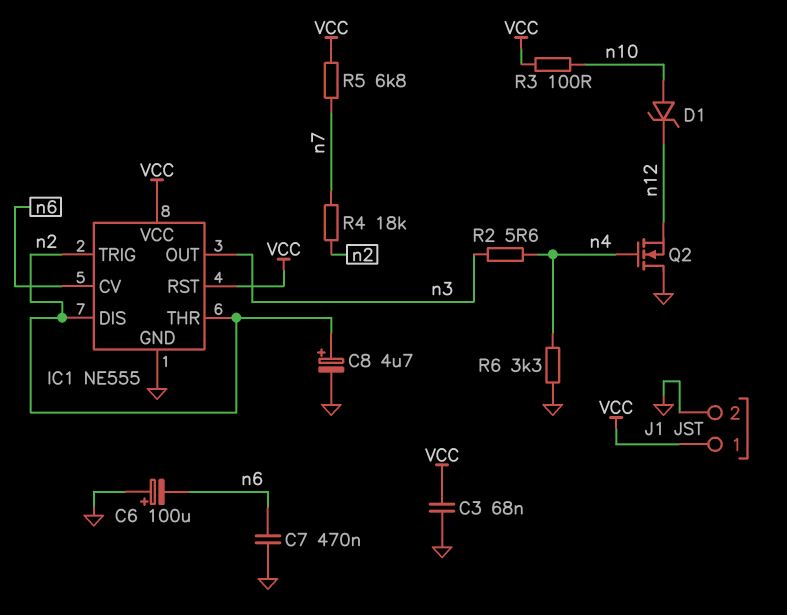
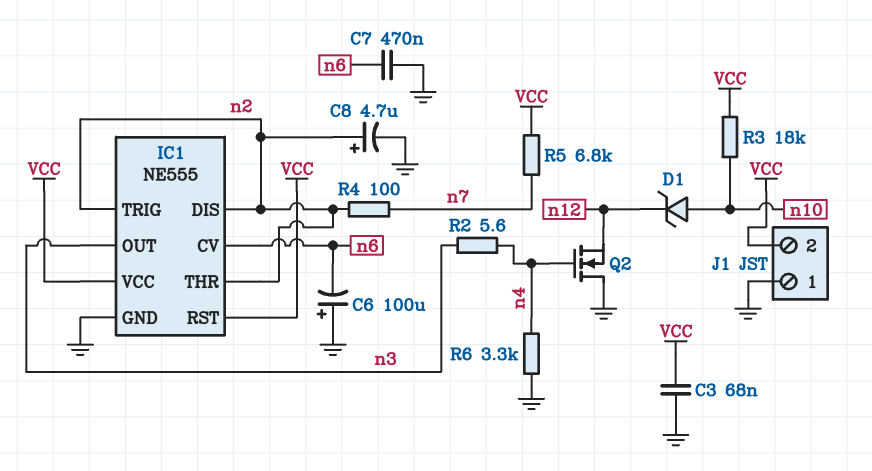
J1 pin 1: VCC -> GND
J1 pin 2: GND -> VCC
R3: 100 (VCC, n10) -> 18k (VCC, n10)
R4: 18k (n2, n7) -> 100 (n2, n7)

